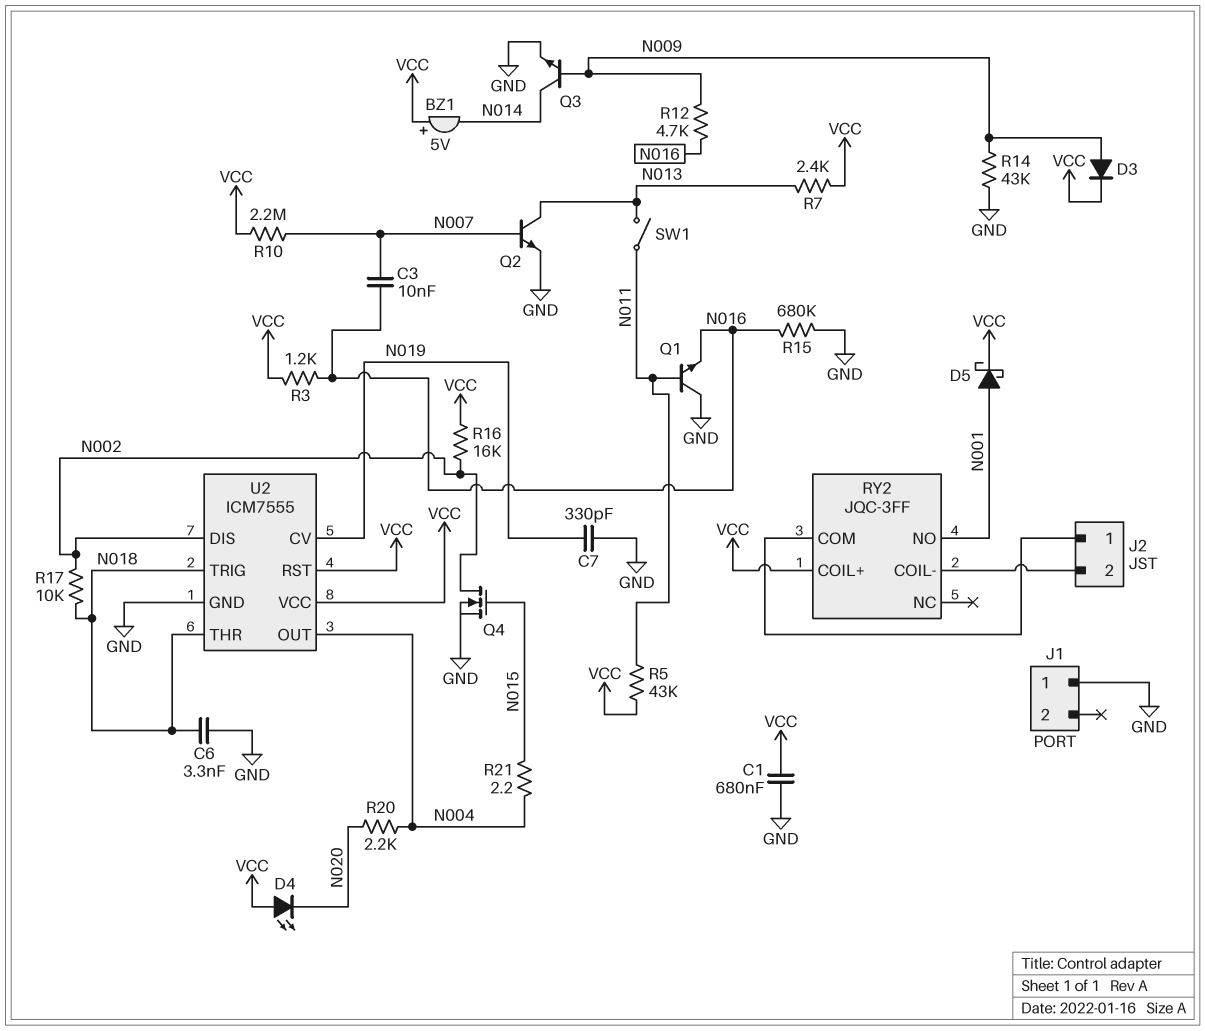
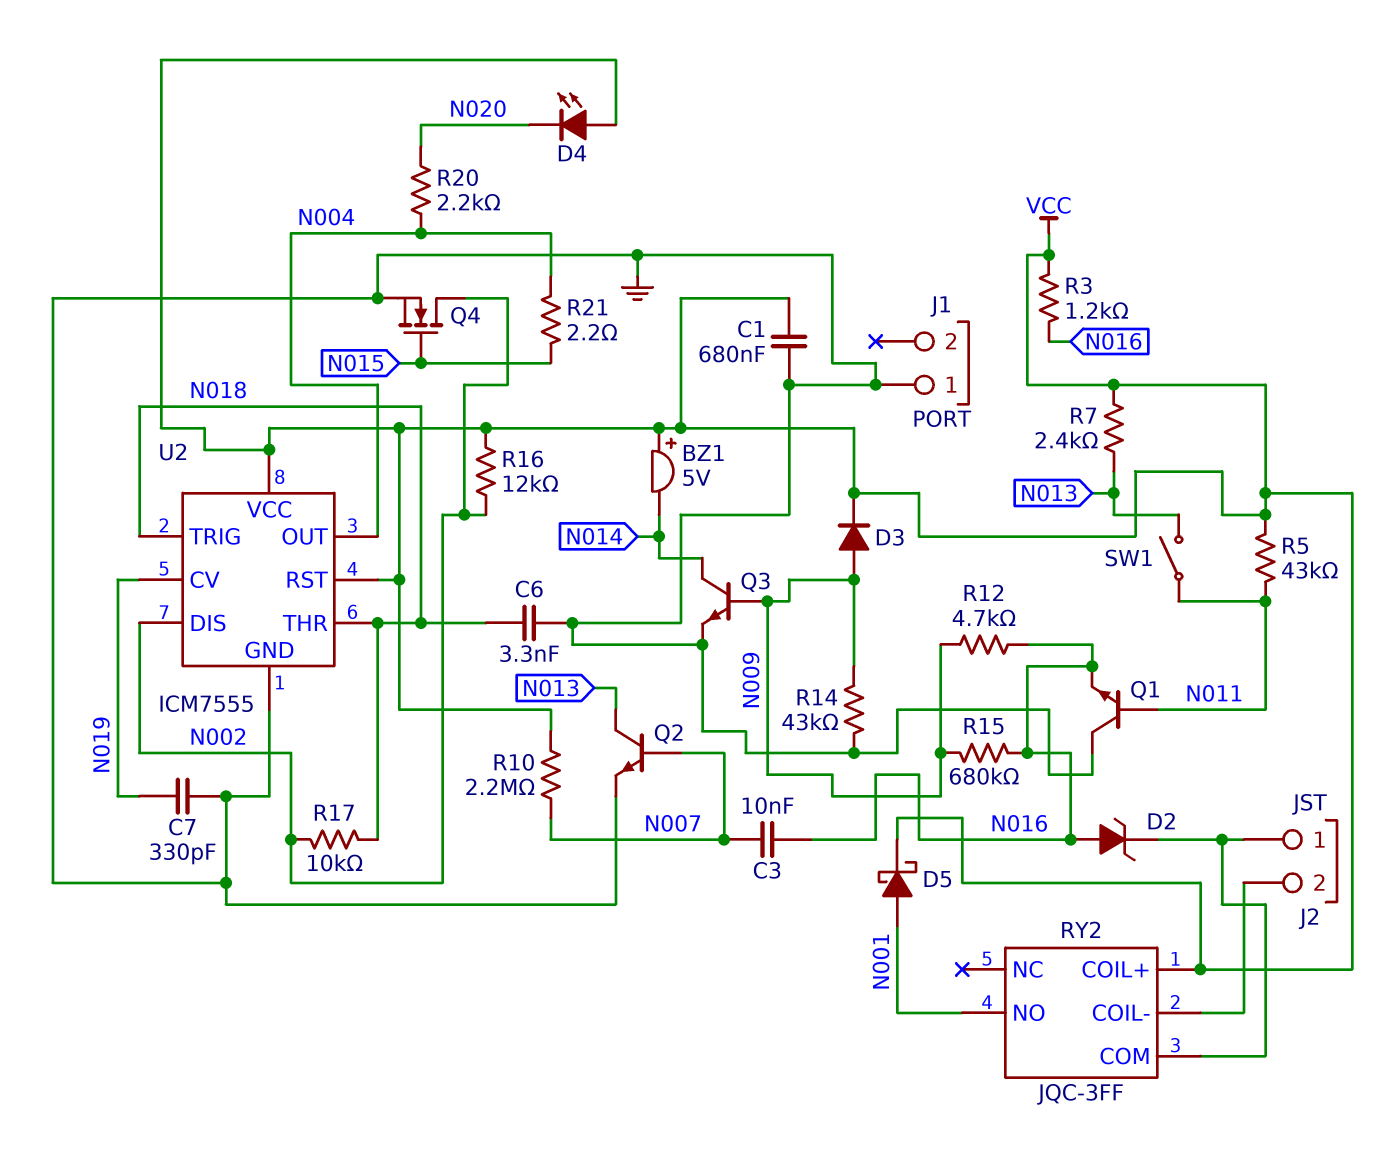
D2: none -> zener (A N016, K J2/1)
R15: 680k (GND, N016) -> 680k (N009, N016)
R16: 16k (N002, VCC) -> 12k (N002, VCC)

